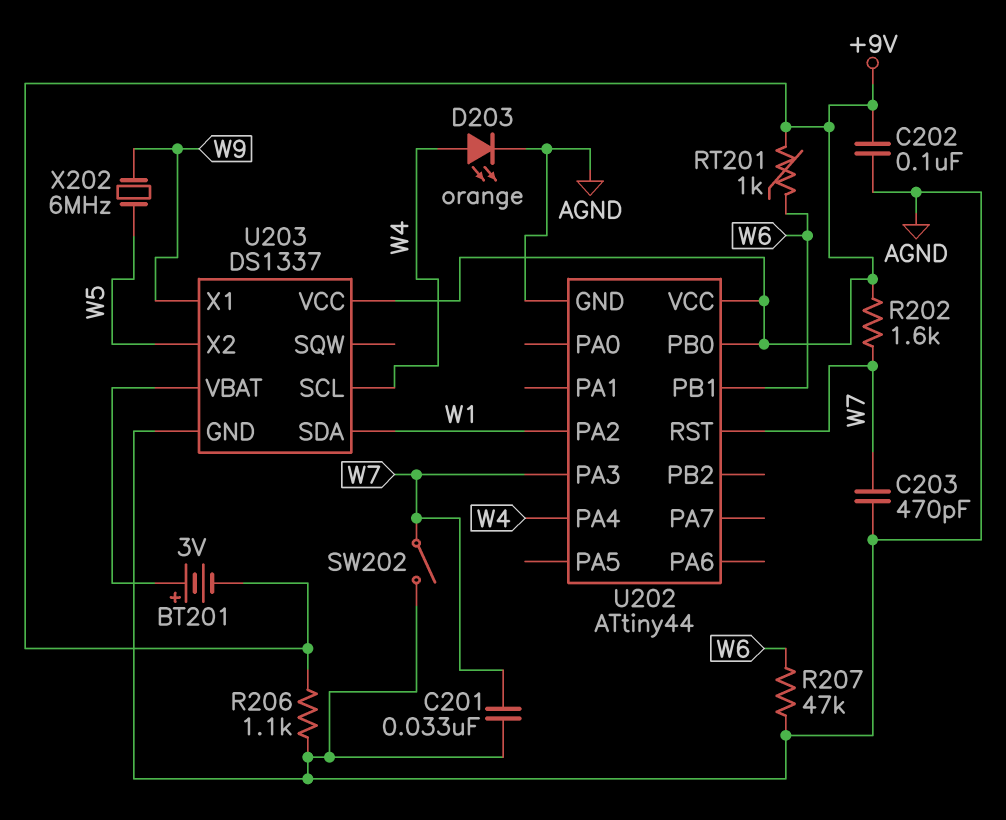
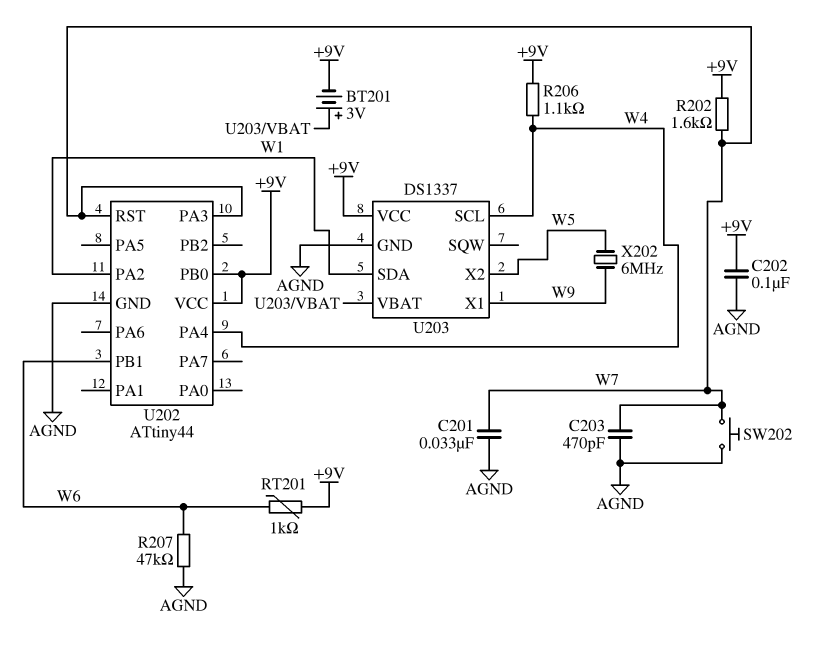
D203: LED orange (A W4, K AGND) -> none
R206: 1.1k (+9V, AGND) -> 1.1k (+9V, W4)
SW202: switch (AGND, W7) -> button (AGND, W7)

